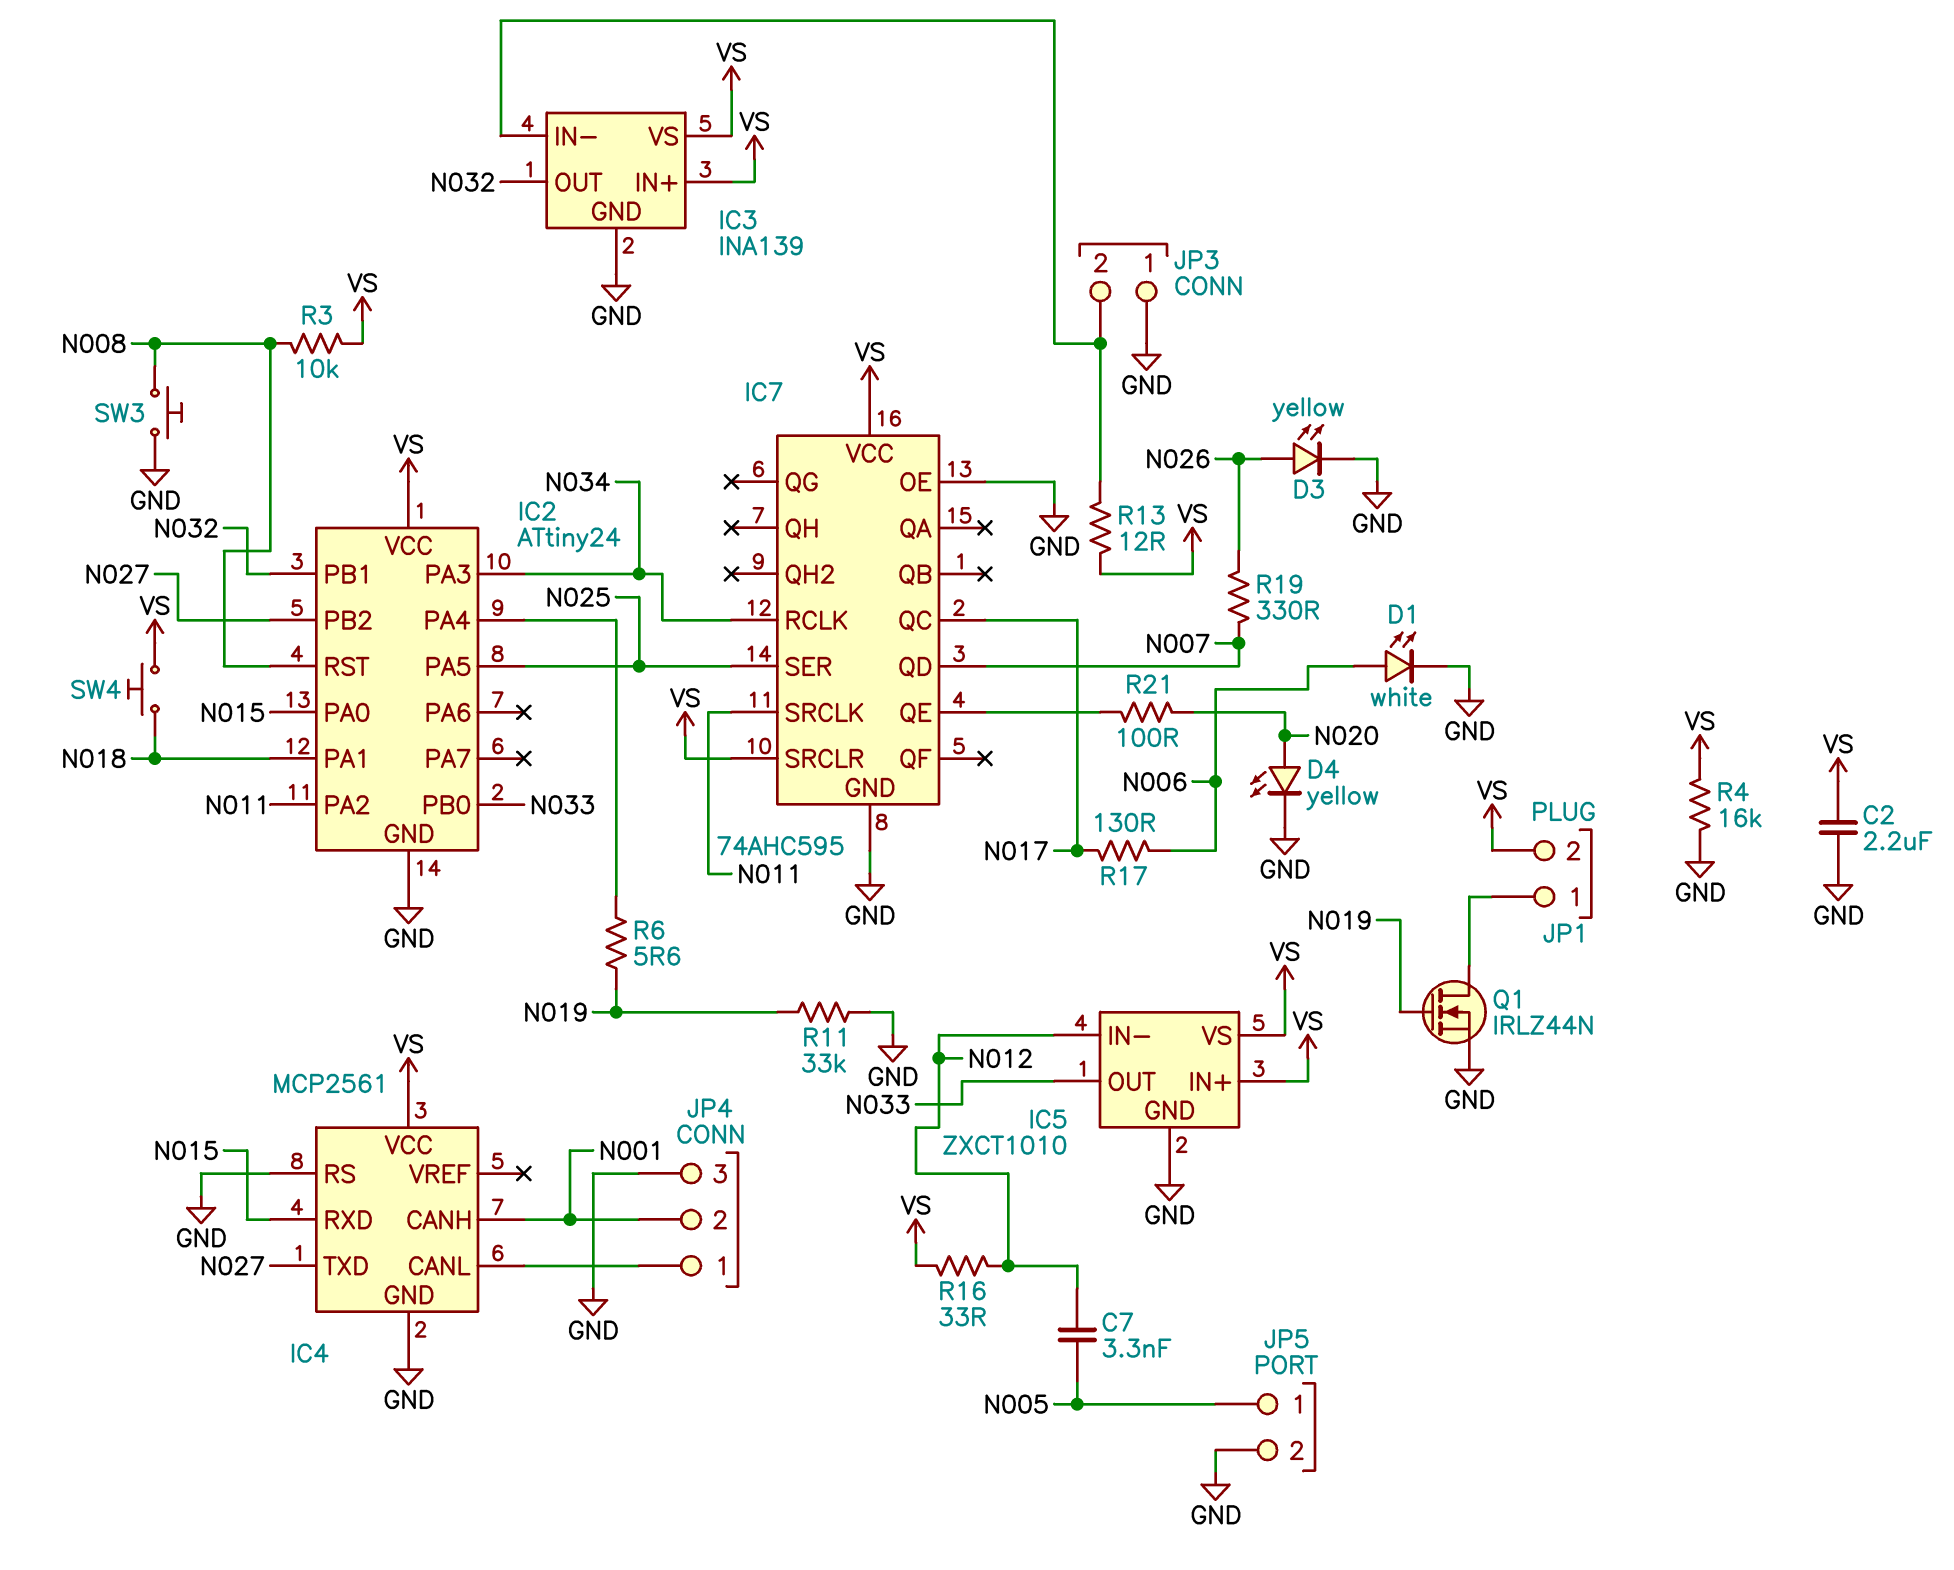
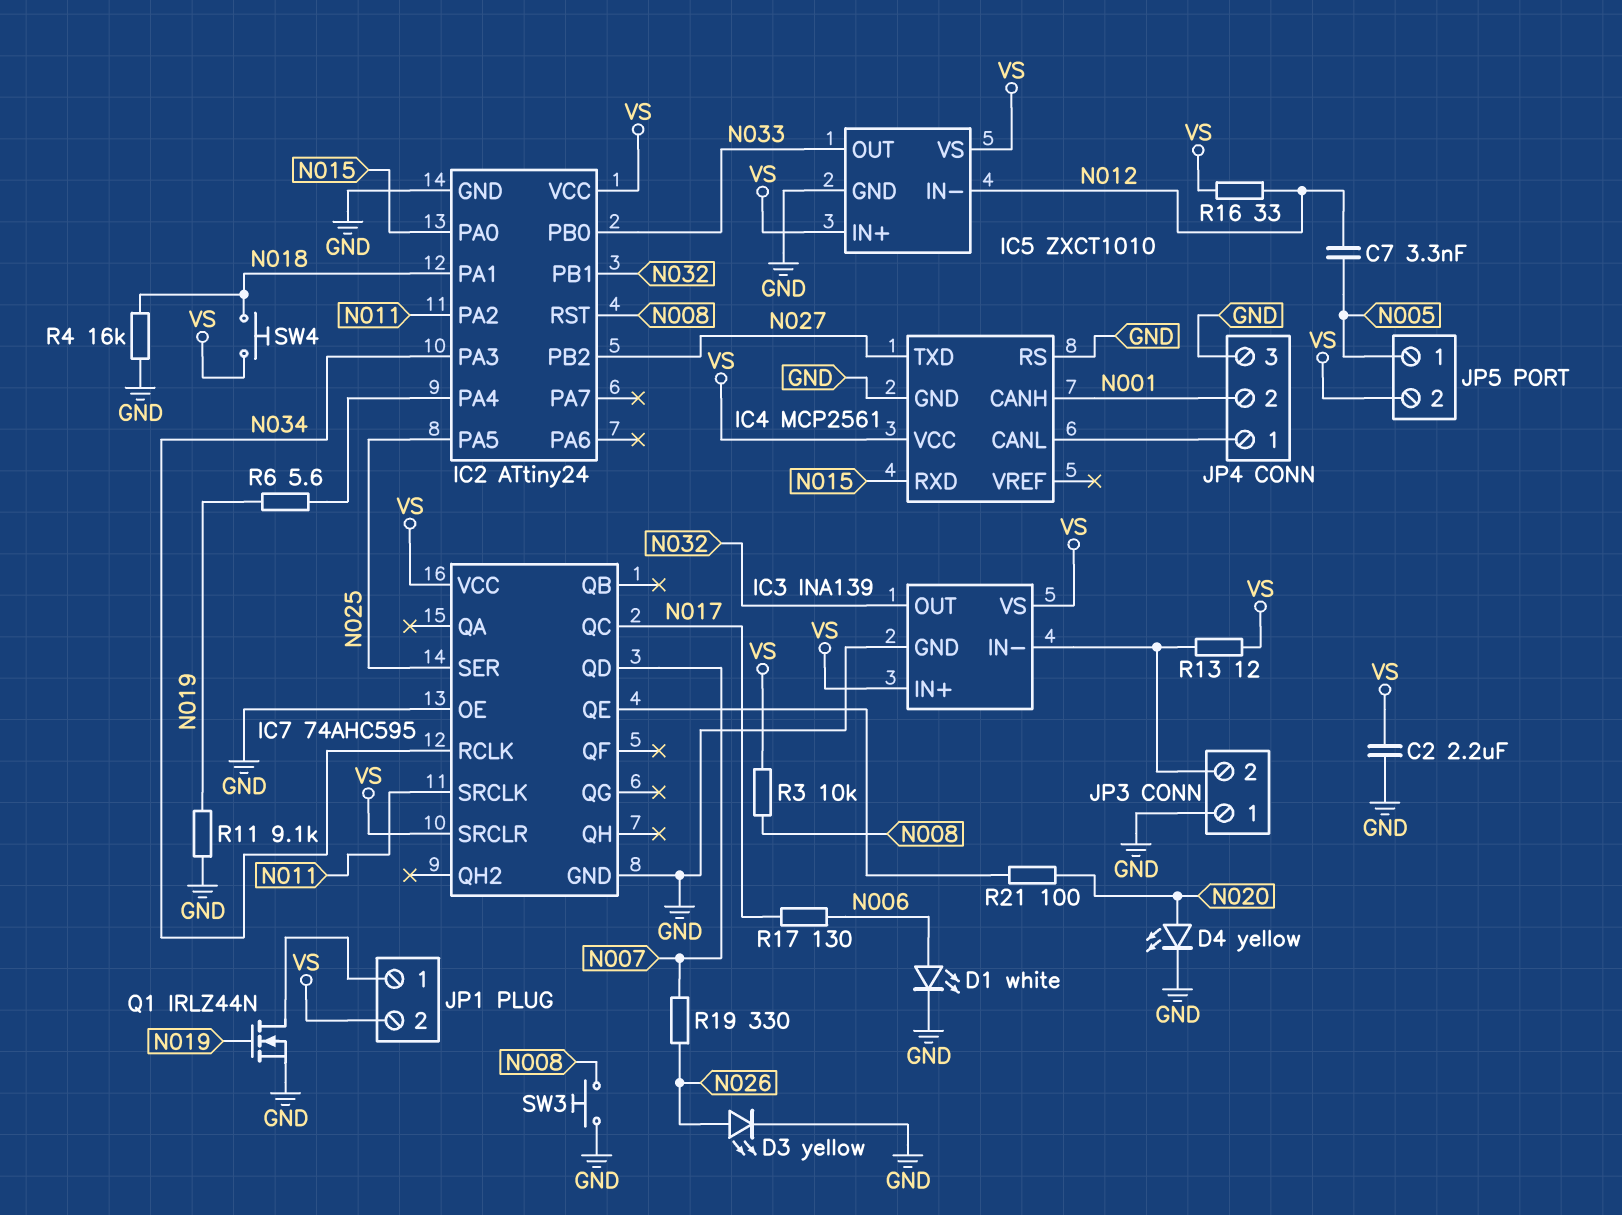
JP5 pin 2: GND -> VS
R4: 16k (GND, VS) -> 16k (GND, N018)
R11: 33k (GND, N019) -> 9.1k (GND, N019)

